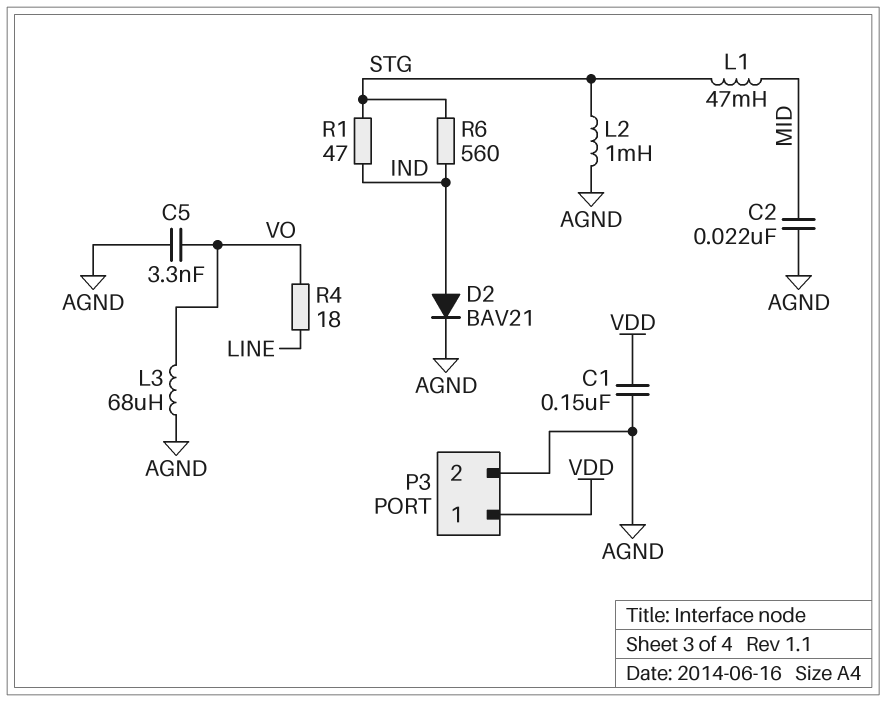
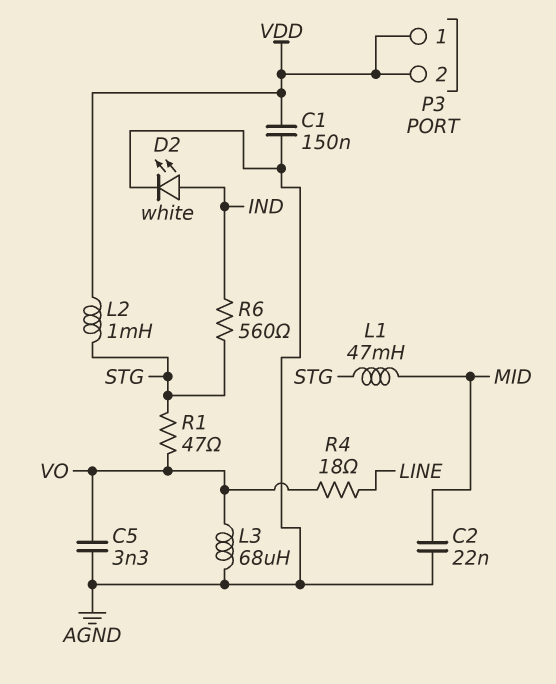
D2: diode BAV21 (A IND, K AGND) -> LED white (A IND, K AGND)
L2: 1mH (AGND, STG) -> 1mH (STG, VDD)
P3 pin 2: AGND -> VDD
R1: 47 (IND, STG) -> 47 (STG, VO)

